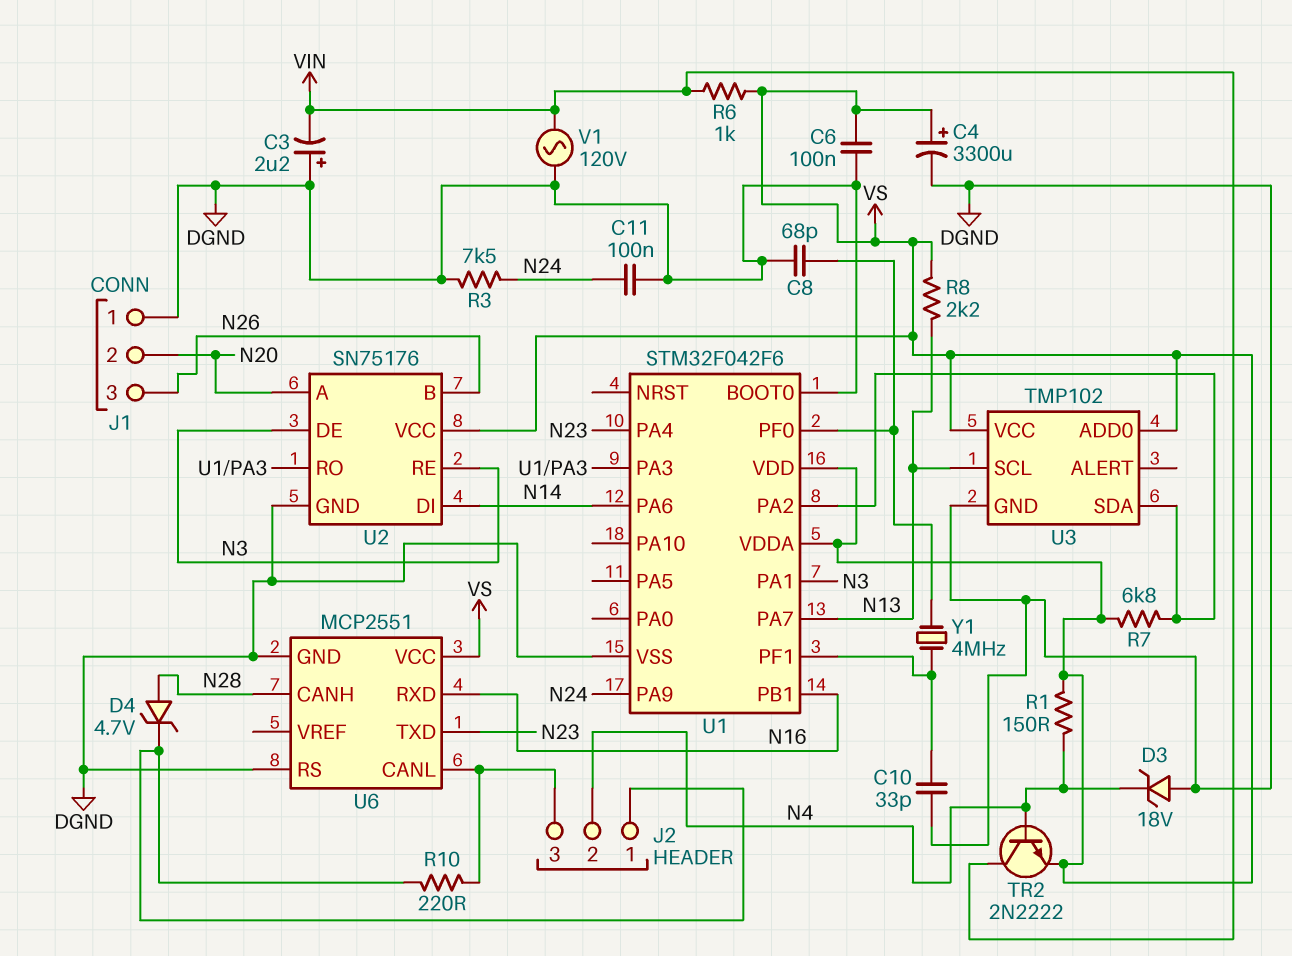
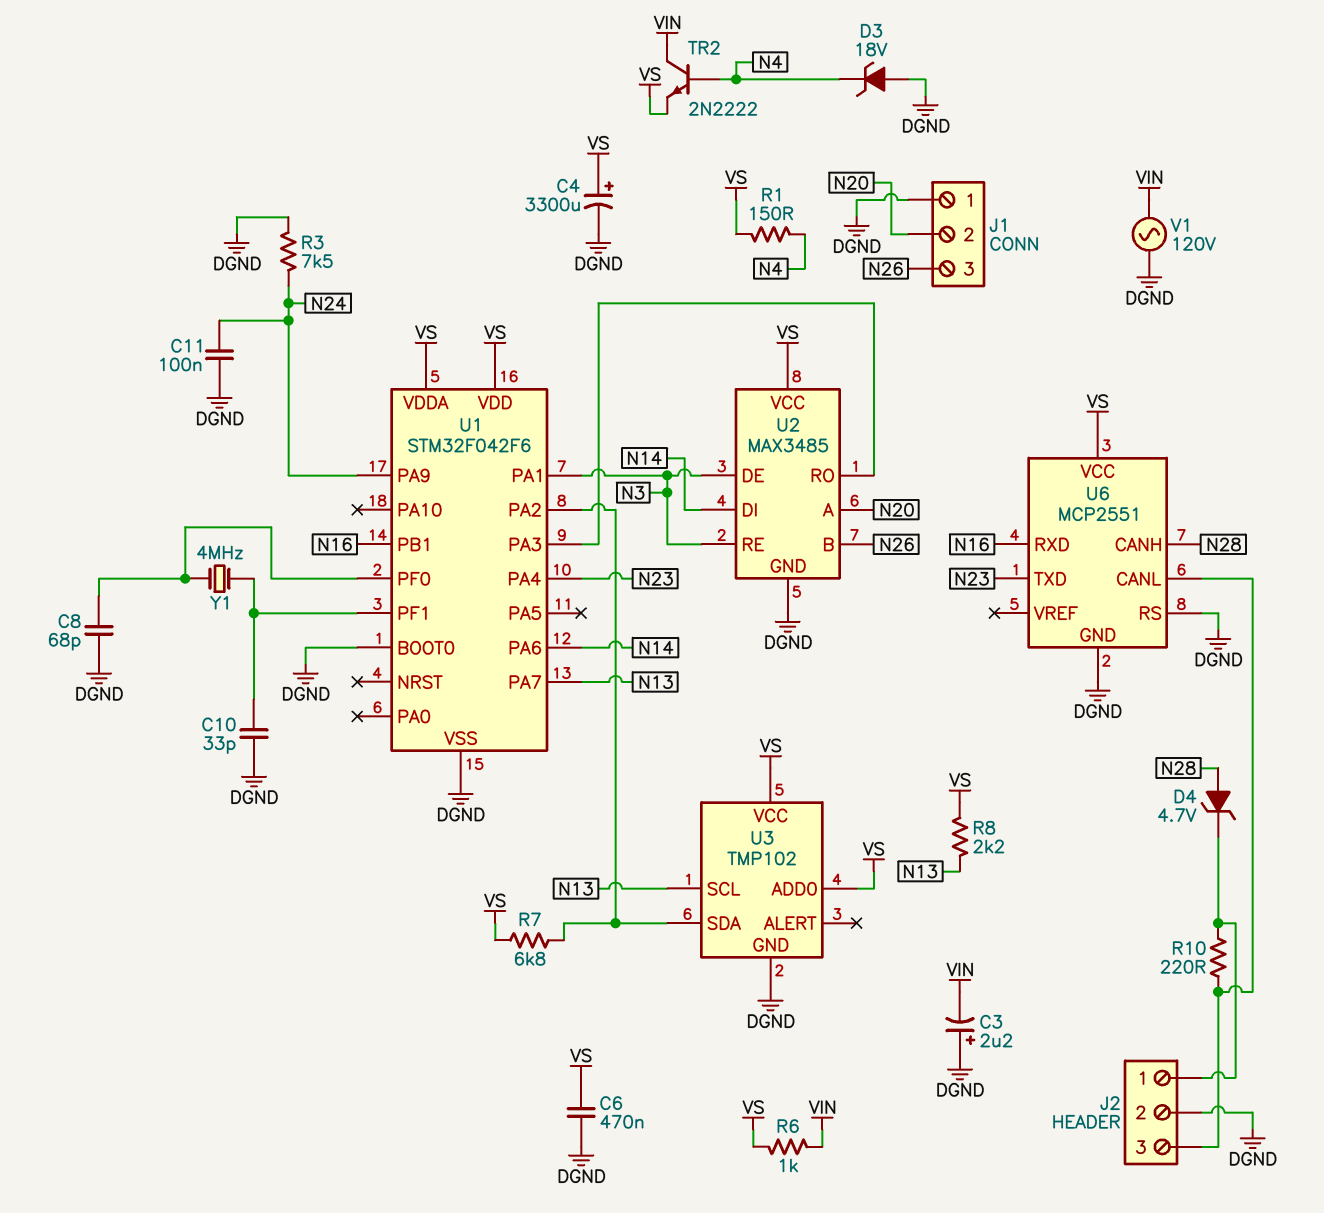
C6: 100nF (DGND, VS) -> 470nF (DGND, VS)
J2 pin 2: N4 -> DGND
U2: SN75176 -> MAX3485

